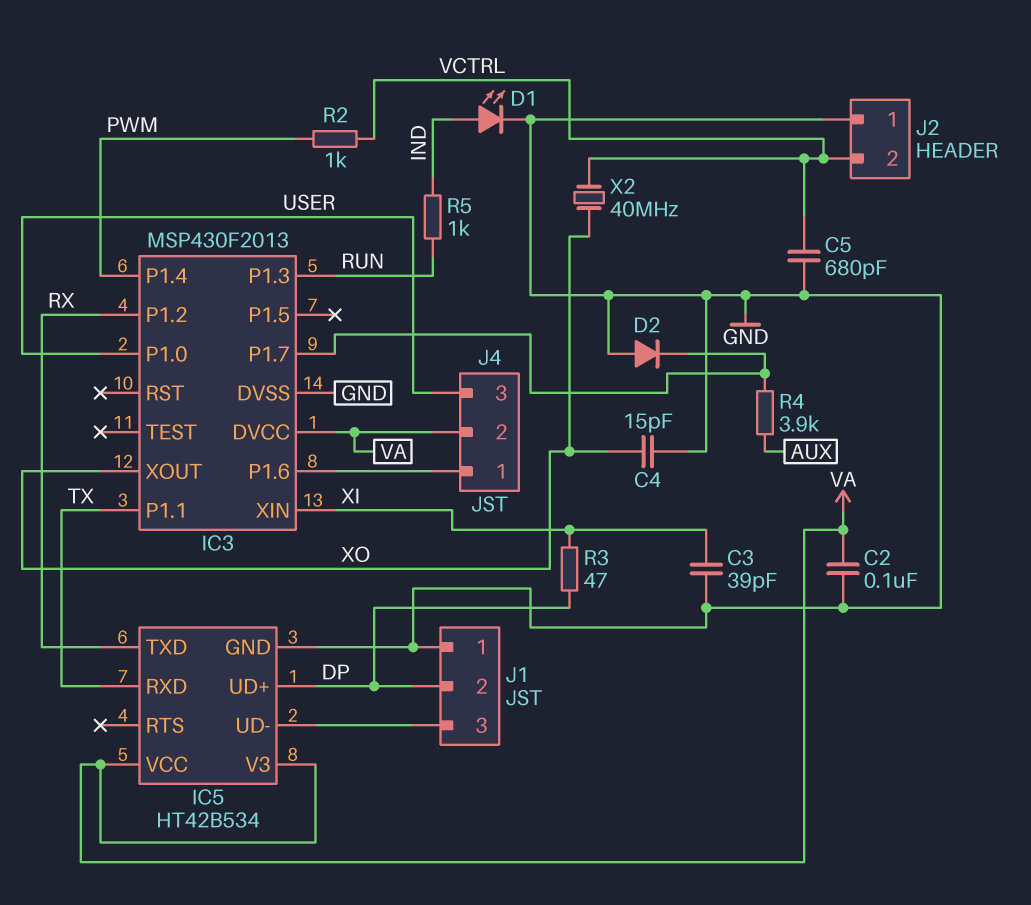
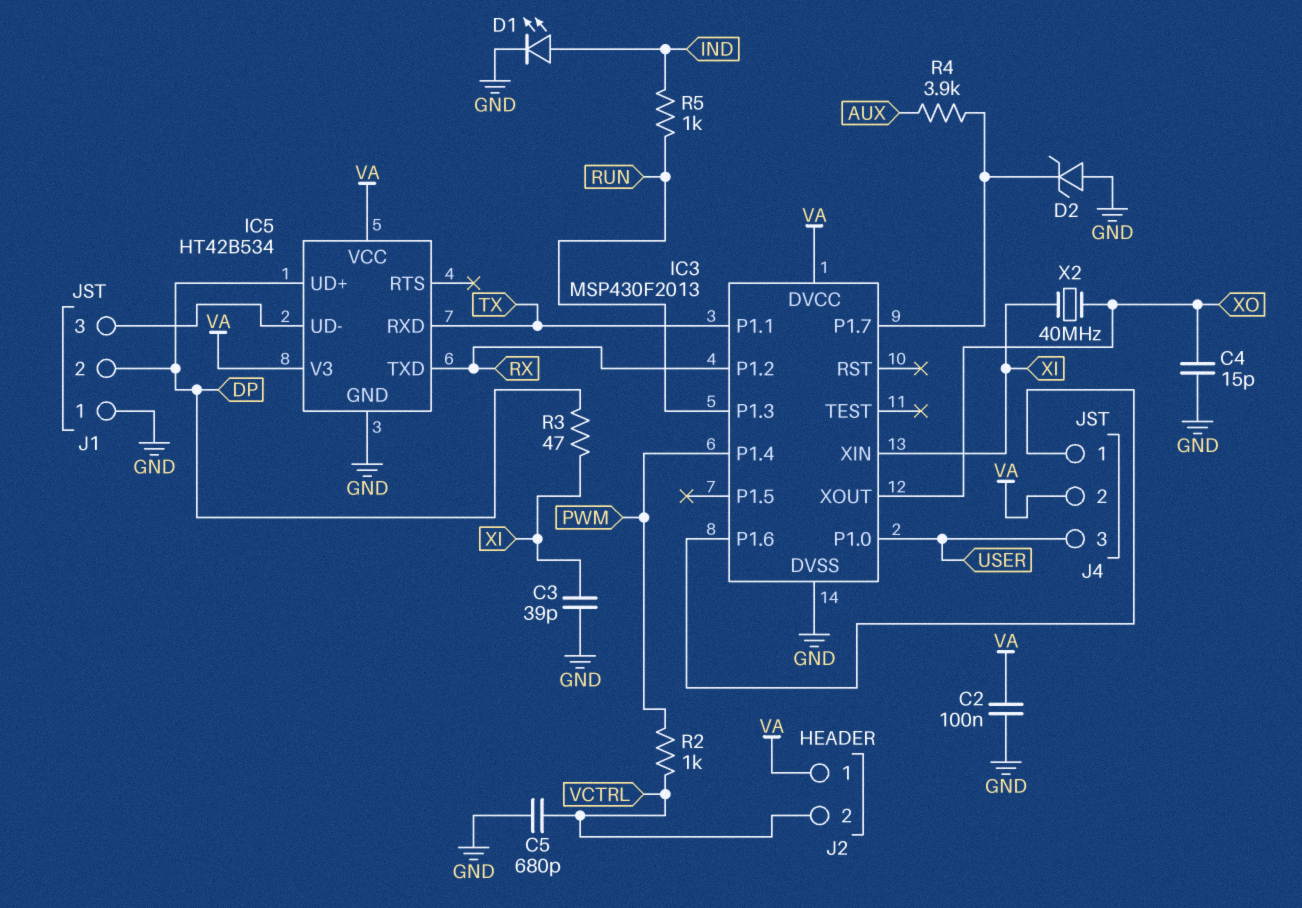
D2: diode (A GND, K IC3/P1.7) -> zener (A GND, K IC3/P1.7)
J2 pin 1: GND -> VA
X2: 40MHz (VCTRL, XO) -> 40MHz (XI, XO)

